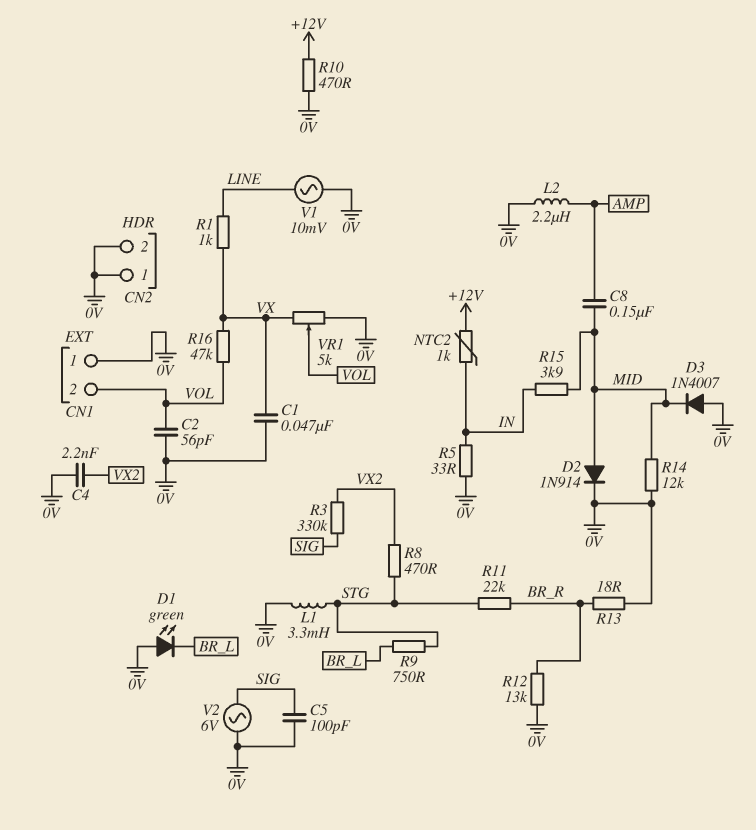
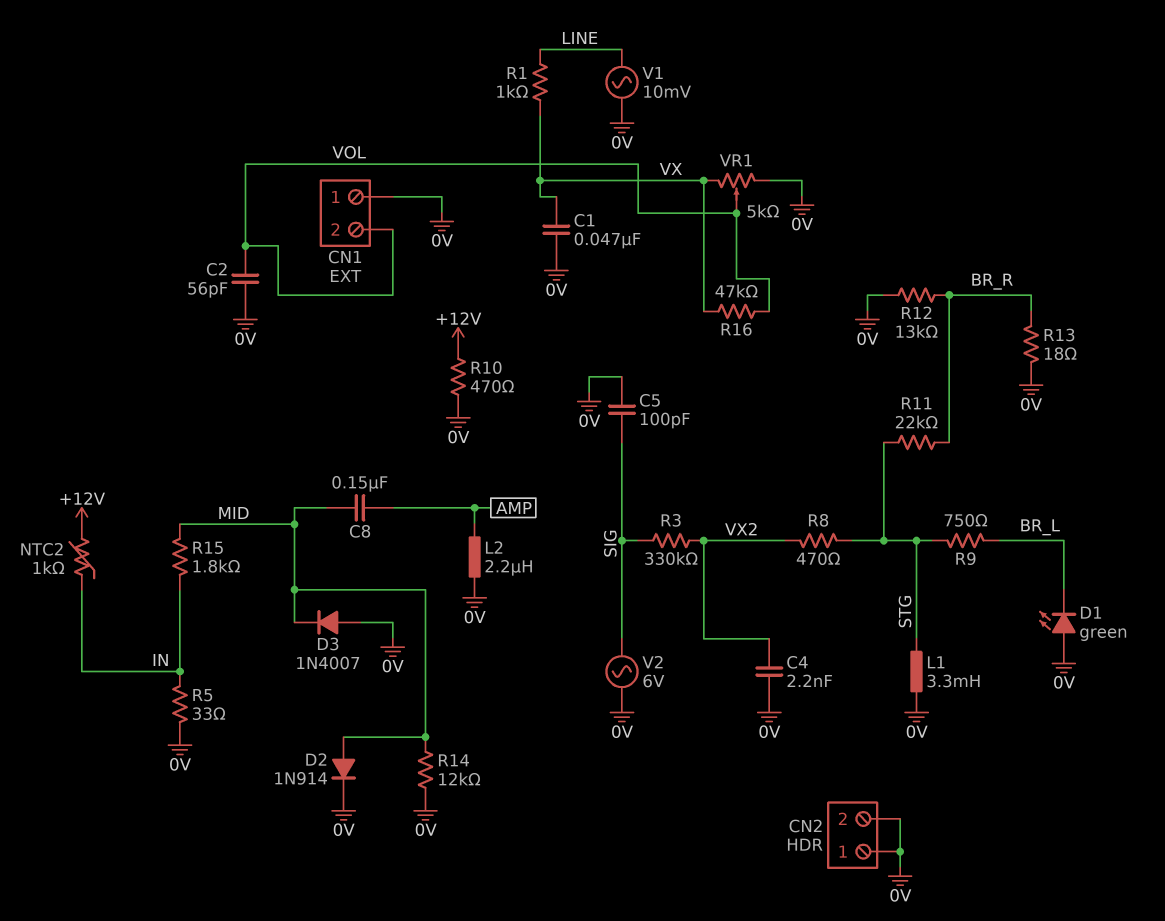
R15: 3.9k (IN, MID) -> 1.8k (IN, MID)

